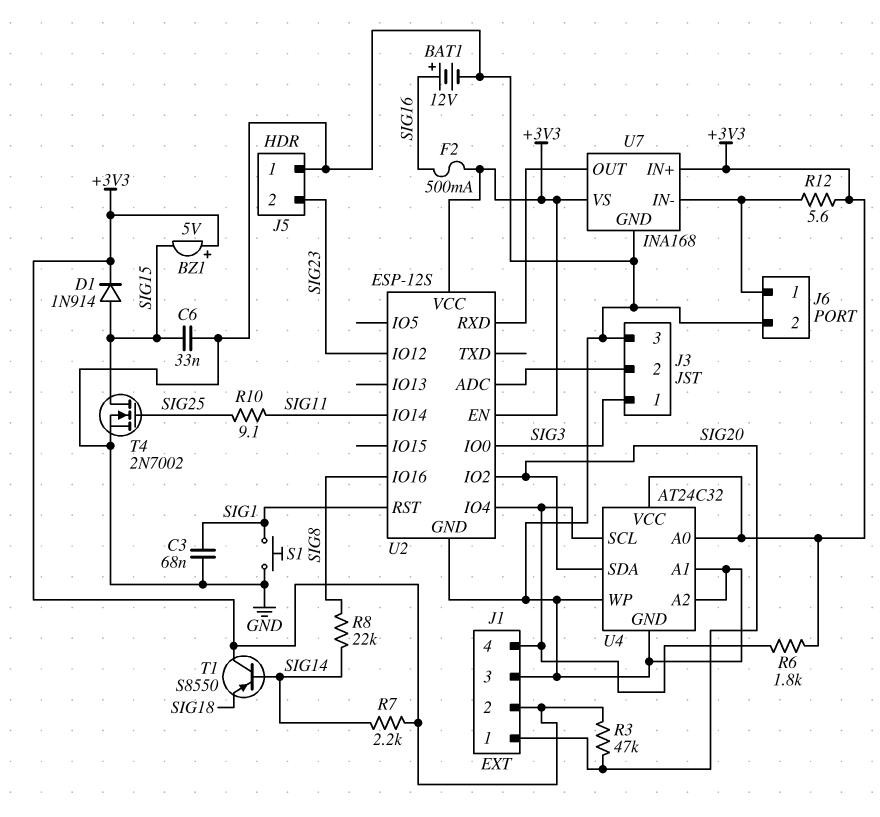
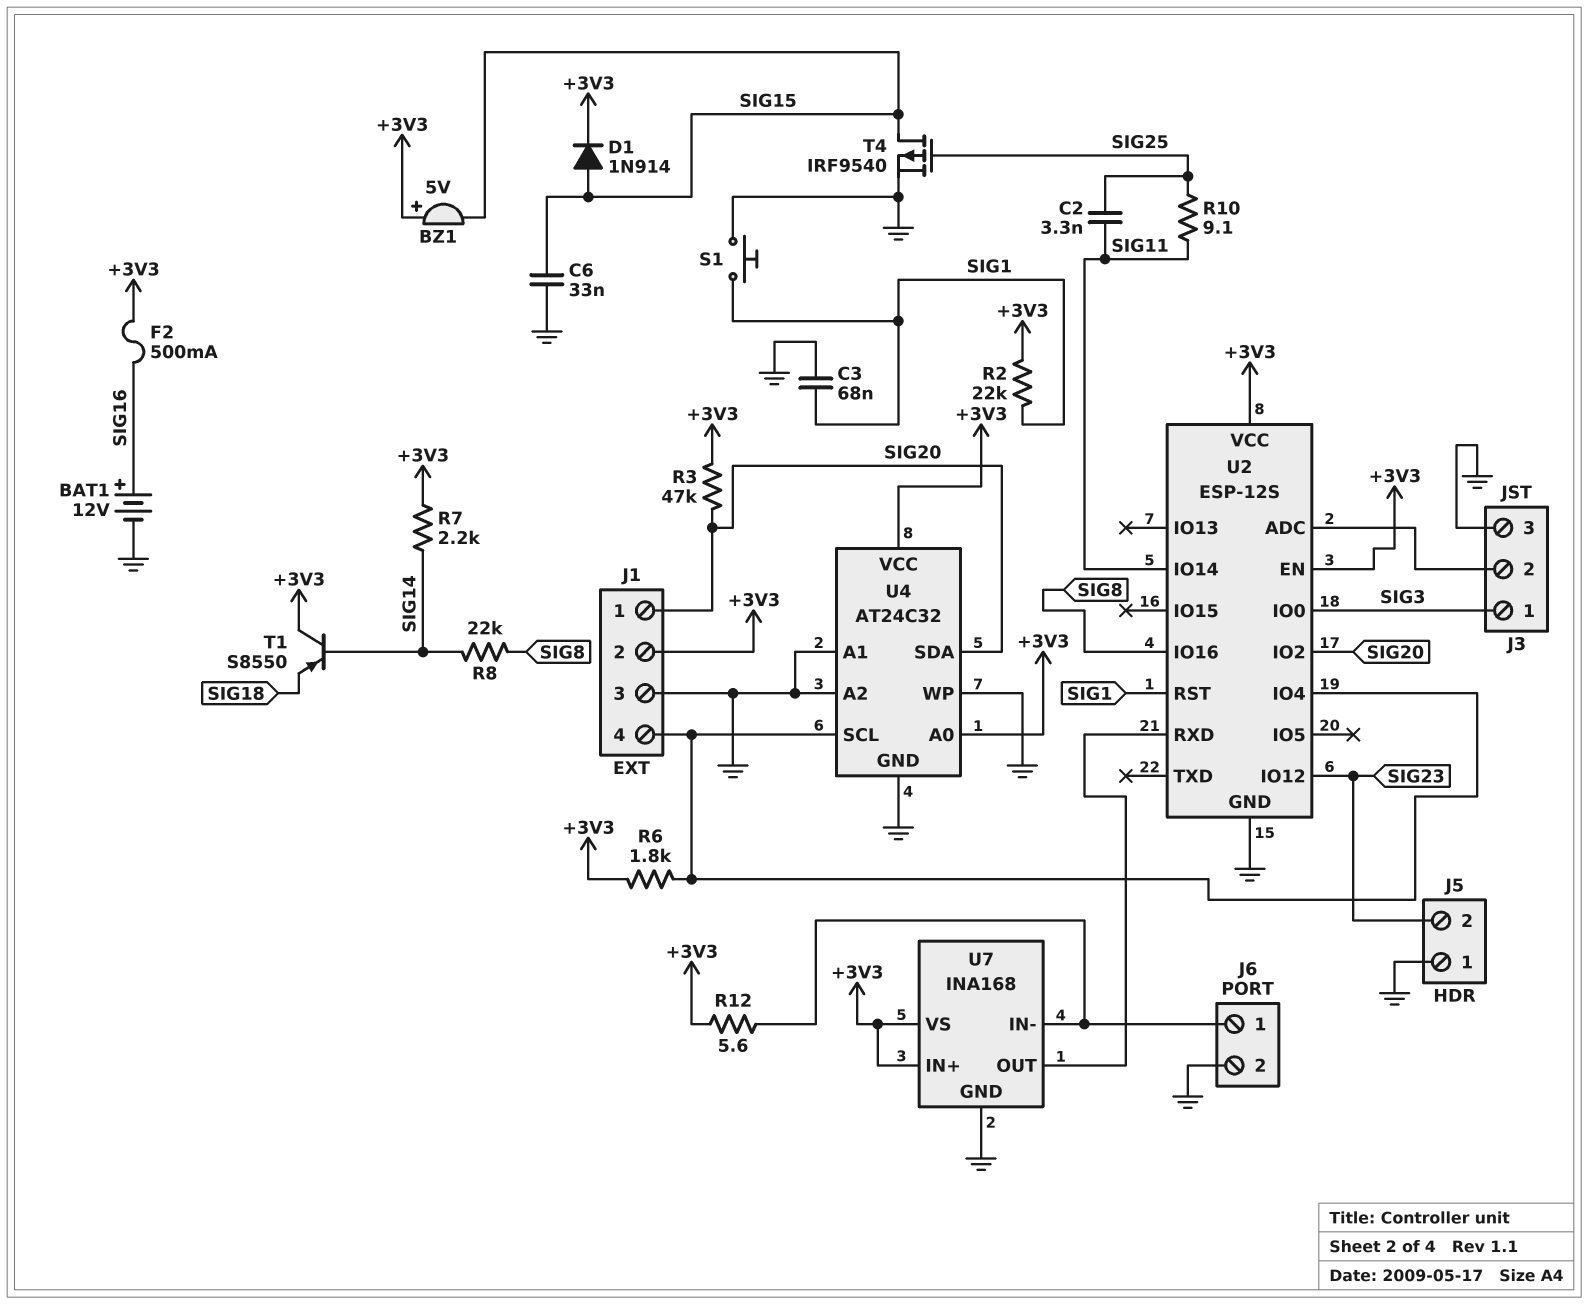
C2: none -> 3.3nF (SIG11, SIG25)
R2: none -> 22k (+3V3, SIG1)
T4: NMOS 2N7002 (G SIG25, D SIG15, S GND) -> PMOS IRF9540 (G SIG25, D SIG15, S GND)

